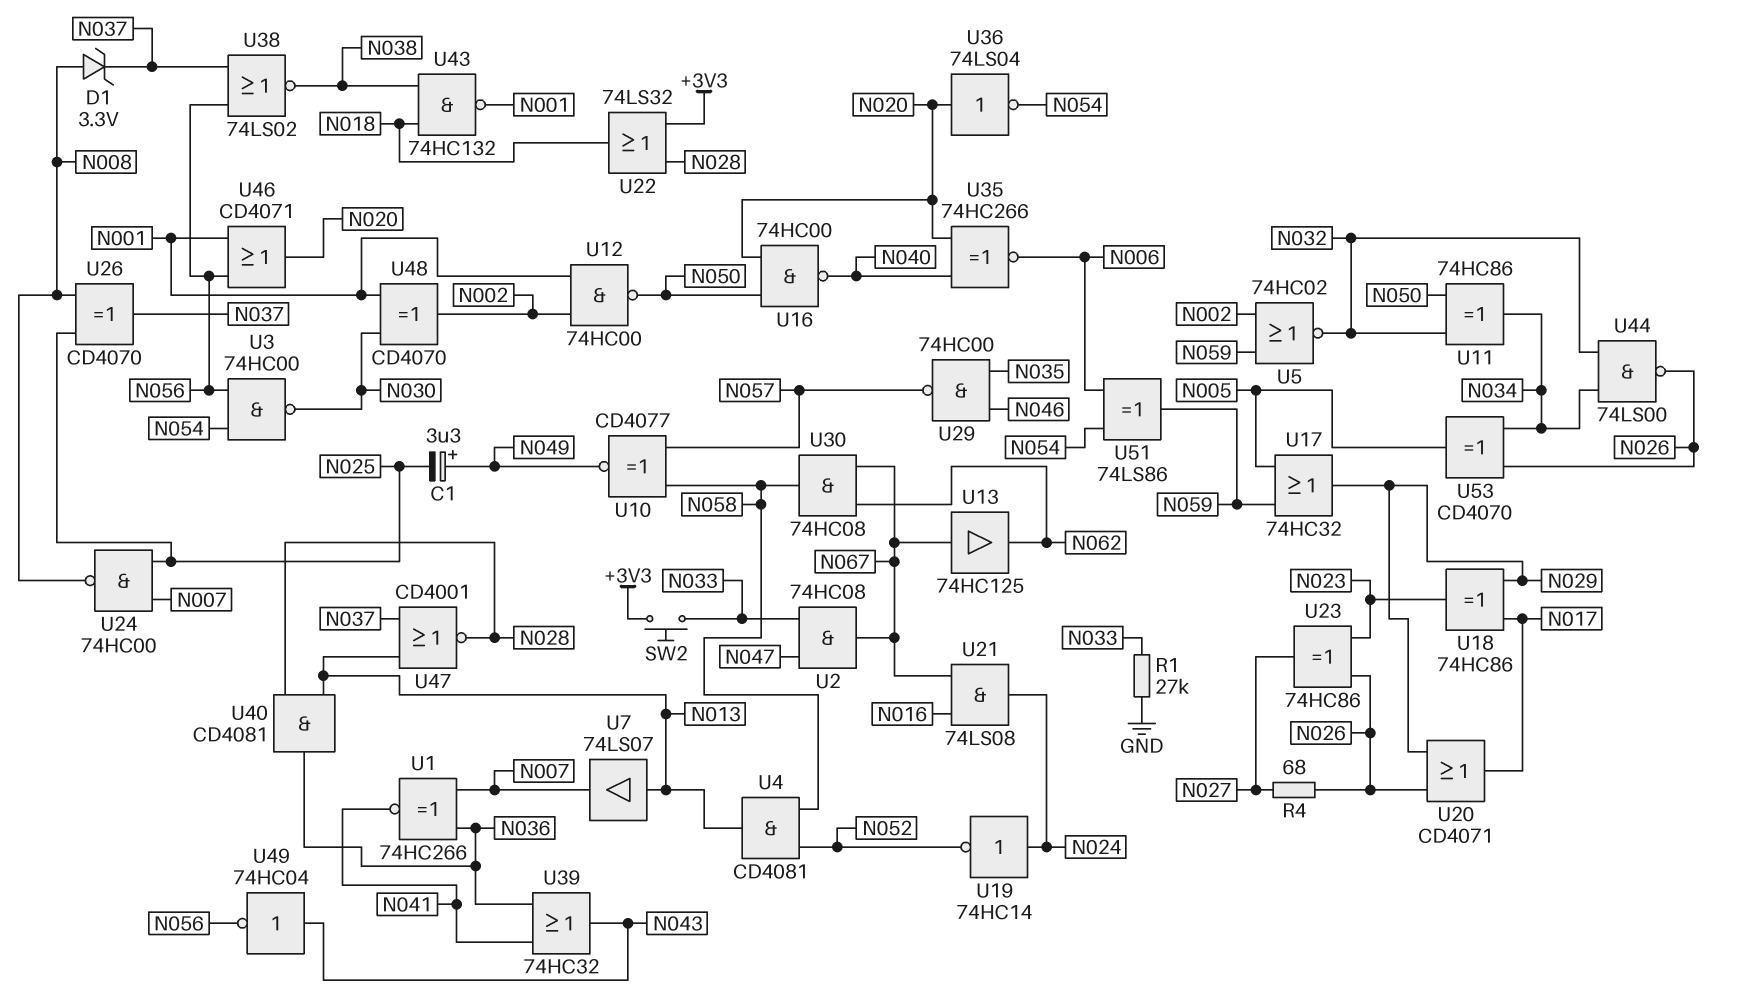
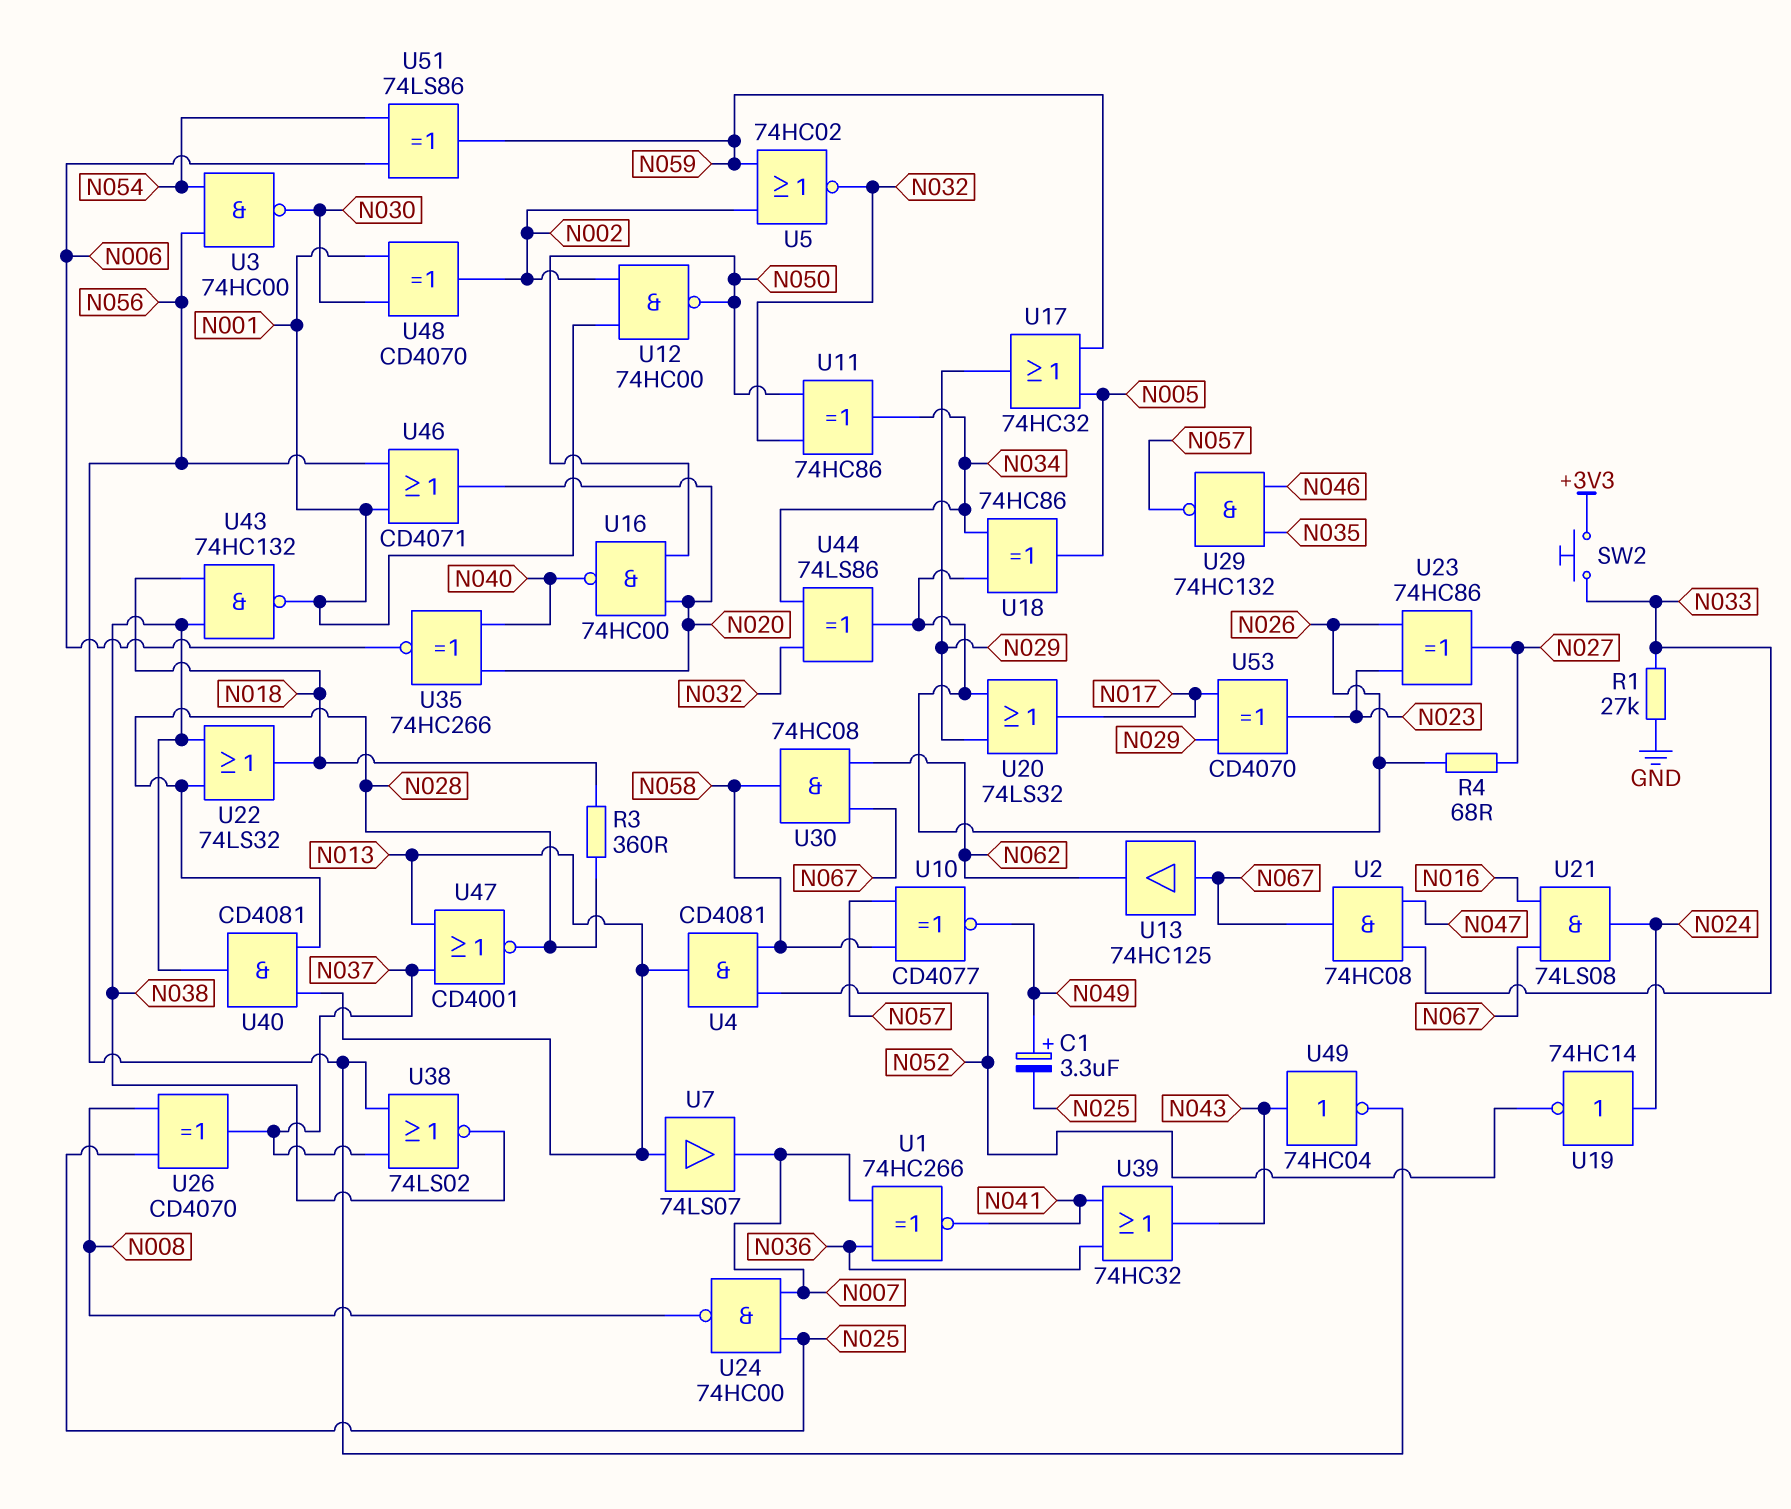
D1: zener 3.3V (A N008, K N037) -> none
R3: none -> 360 (N018, N028)
U18: XOR 74HC86 (in N017, in N029, out N023) -> XOR 74HC86 (in N026, in N034, out N005)
U20: OR CD4071 (in N026, in N029, out N017) -> OR 74LS32 (in N026, in N029, out N017)
U22: OR 74LS32 (in +3V3, in N028, out N018) -> OR 74LS32 (in N028, in N038, out N018)
U29: NAND 74HC00 (in N035, in N046, out N057) -> NAND 74HC132 (in N035, in N046, out N057)
U36: NOT 74LS04 (in N020, out N054) -> none
U40: AND CD4081 (in N013, in N028, out N036) -> AND CD4081 (in N013, in N028, out N038)
U44: NAND 74LS00 (in N032, in N034, out N026) -> XOR 74LS86 (in N032, in N034, out N026)
U53: XOR CD4070 (in N026, in N034, out N005) -> XOR CD4070 (in N017, in N029, out N023)

